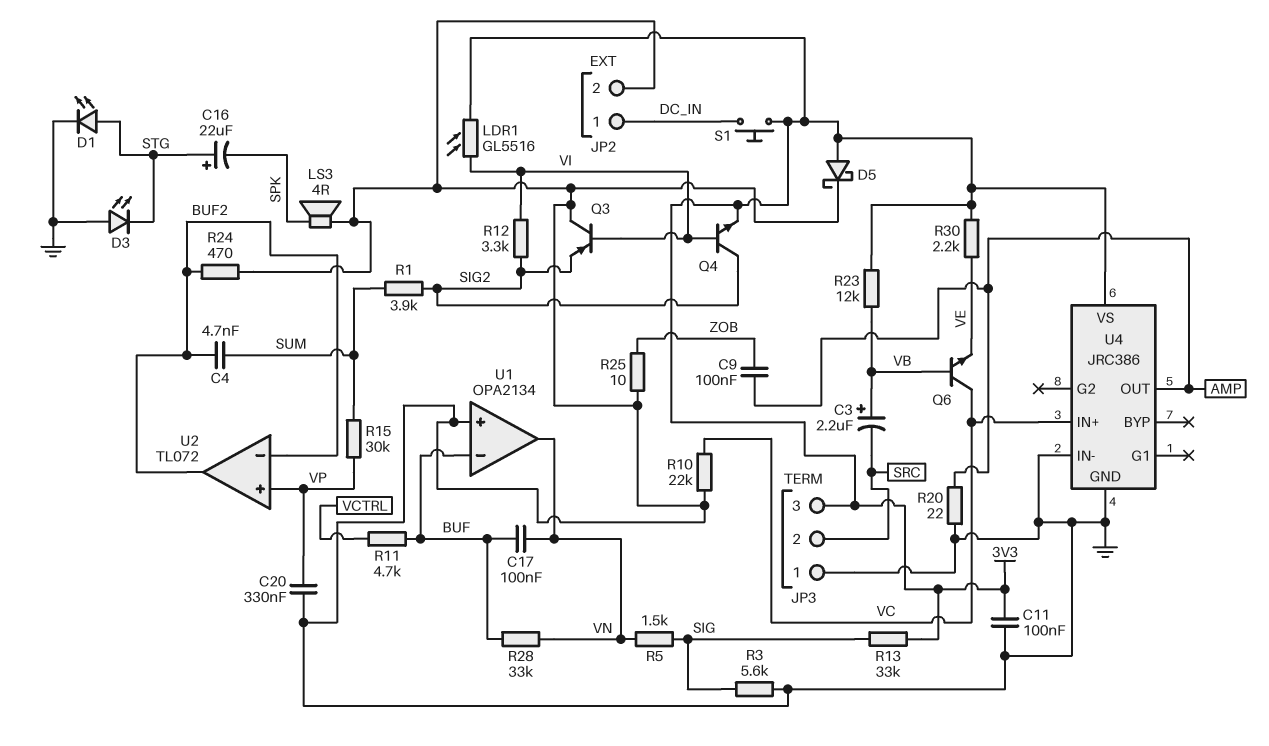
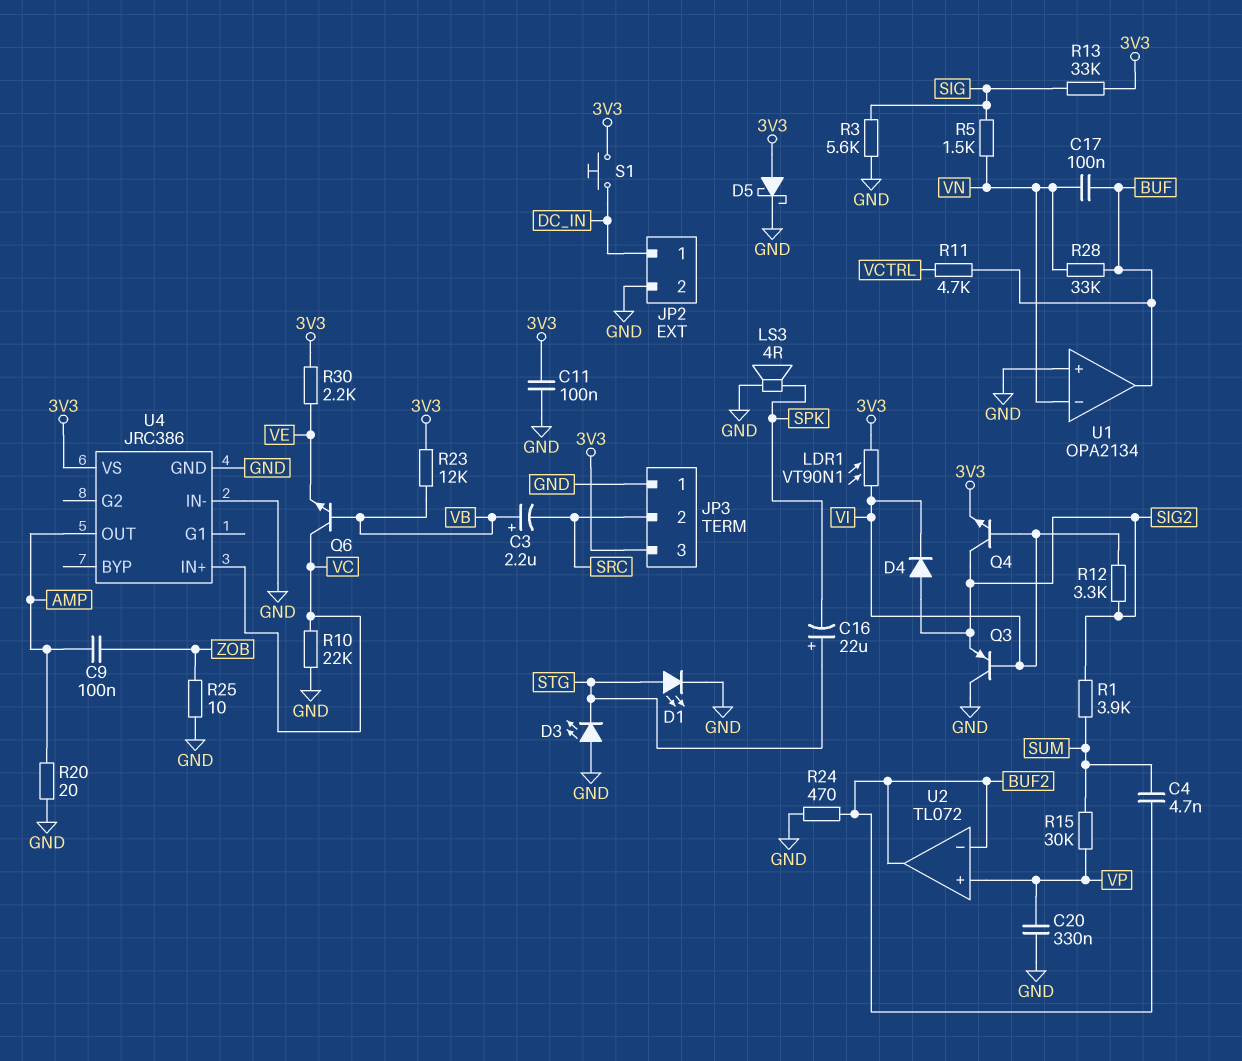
D4: none -> diode (A SIG2, K VI)
LDR1: GL5516 (3V3, VI) -> VT90N1 (3V3, VI)
R20: 22 (AMP, GND) -> 20 (AMP, GND)
U1 pin in-: BUF -> VN
U1 pin out: VN -> BUF

